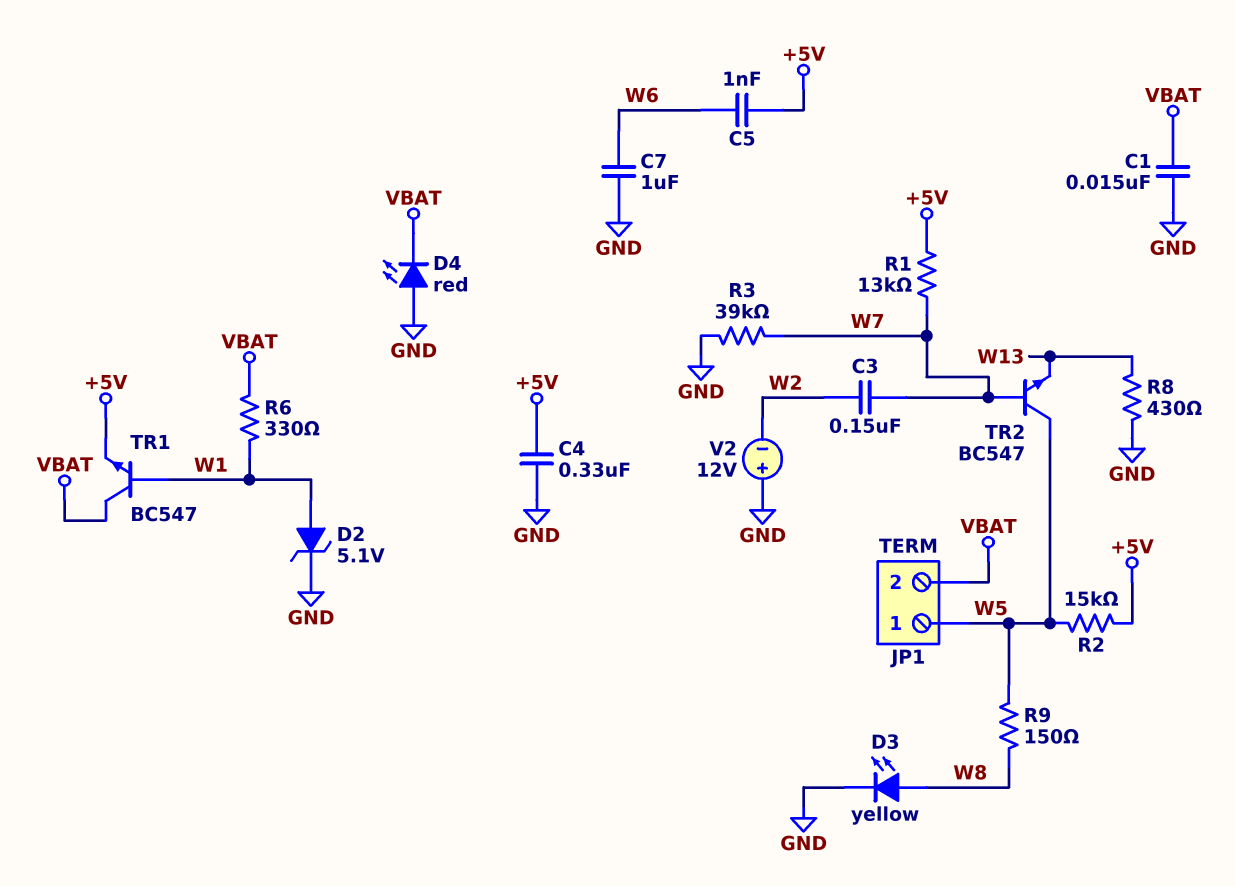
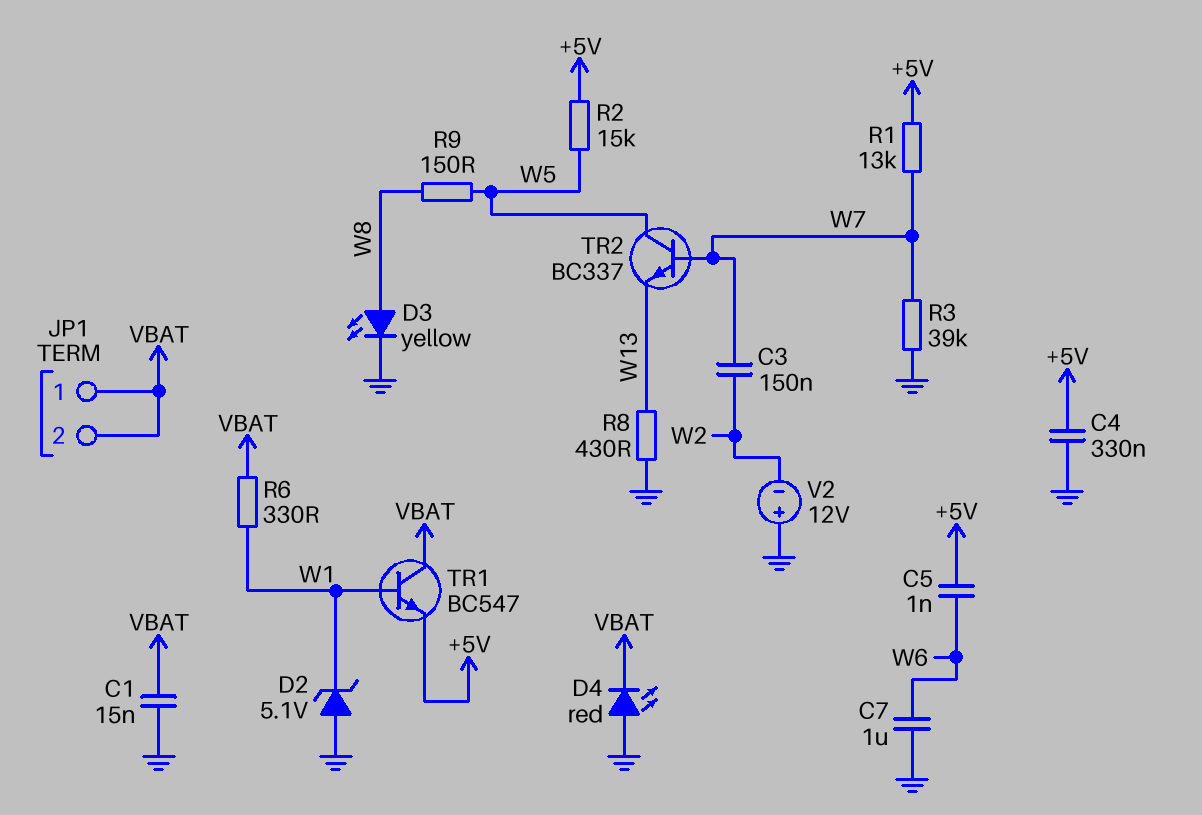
D2: zener 5.1V (A W1, K GND) -> zener 5.1V (A GND, K W1)
JP1 pin 1: W5 -> VBAT
TR2: NPN BC547 (B W7, C W5, E W13) -> NPN BC337 (B W7, C W5, E W13)

